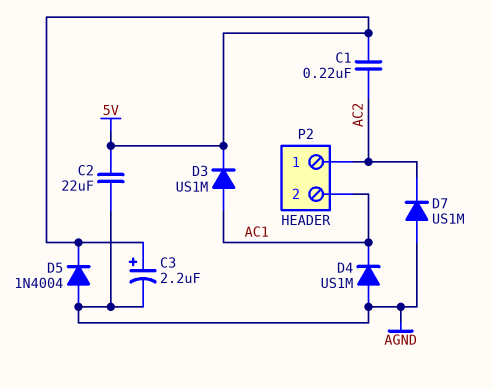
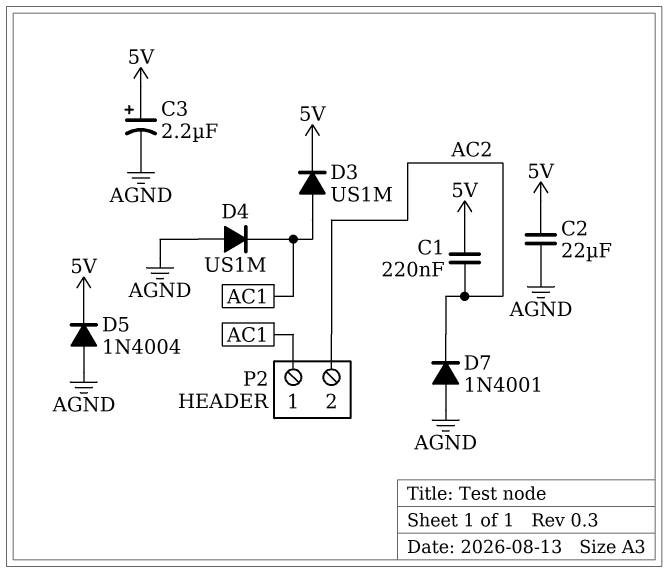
D7: diode US1M (A AGND, K AC2) -> diode 1N4001 (A AGND, K AC2)
P2 pin 1: AC2 -> AC1
P2 pin 2: AC1 -> AC2

